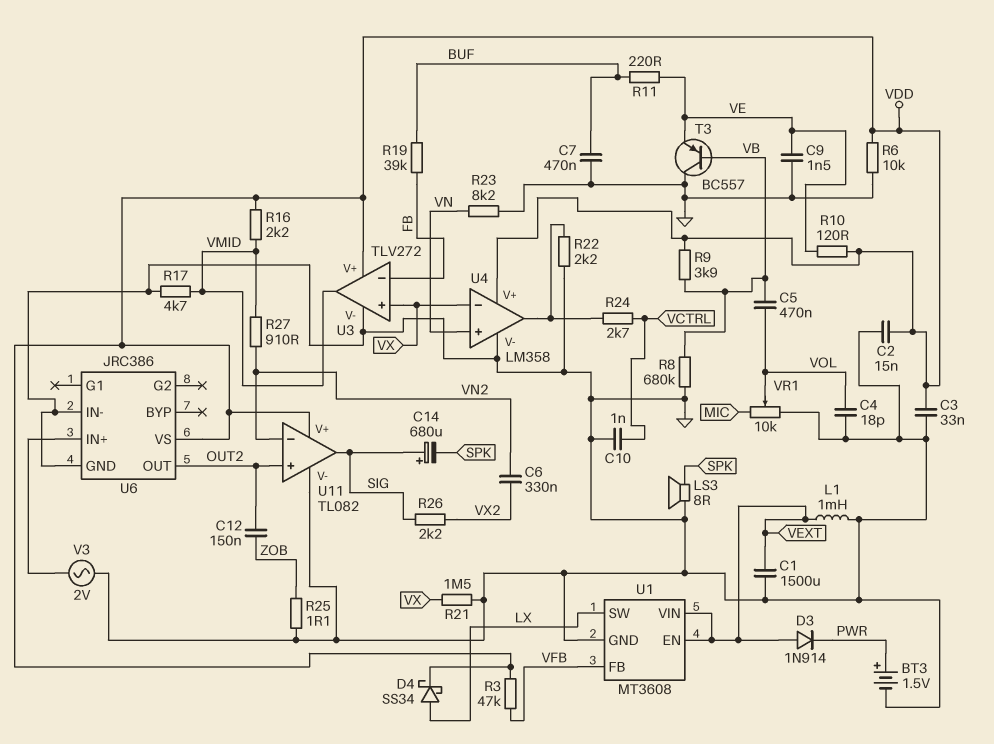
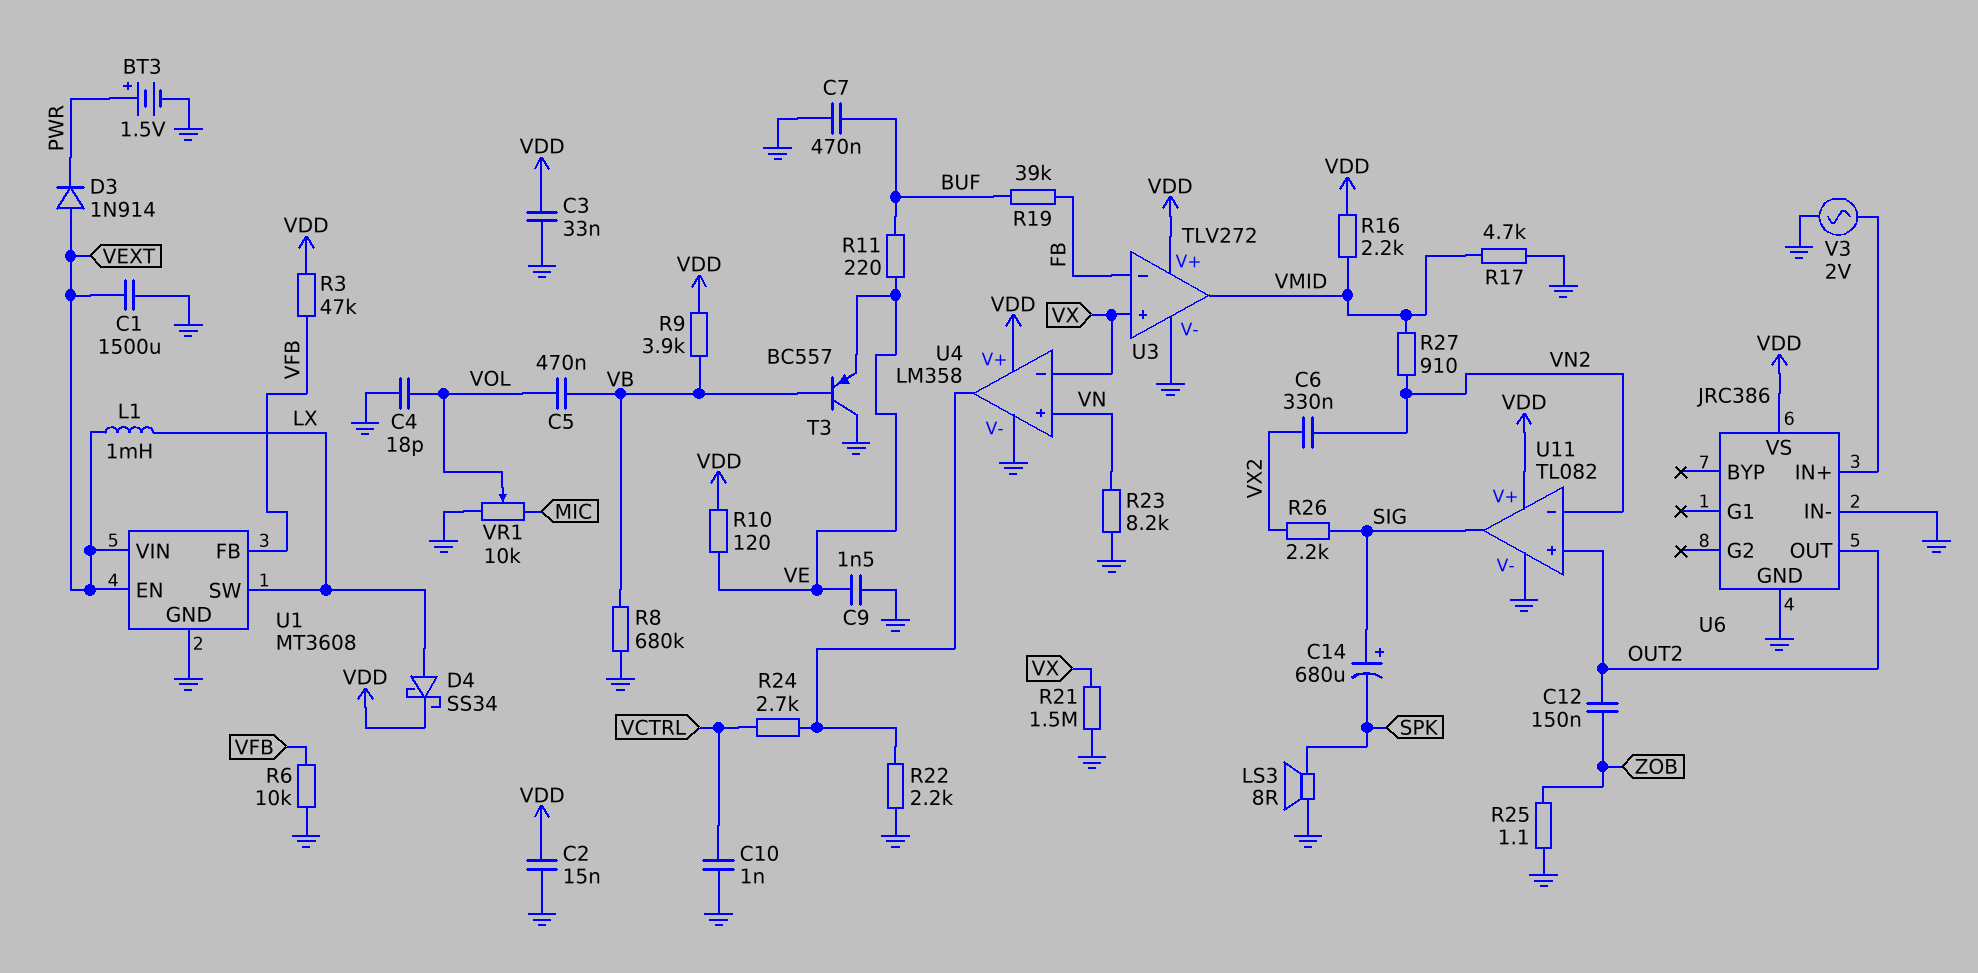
L1: 1mH (GND, VEXT) -> 1mH (LX, VEXT)
R6: 10k (GND, VDD) -> 10k (GND, VFB)

